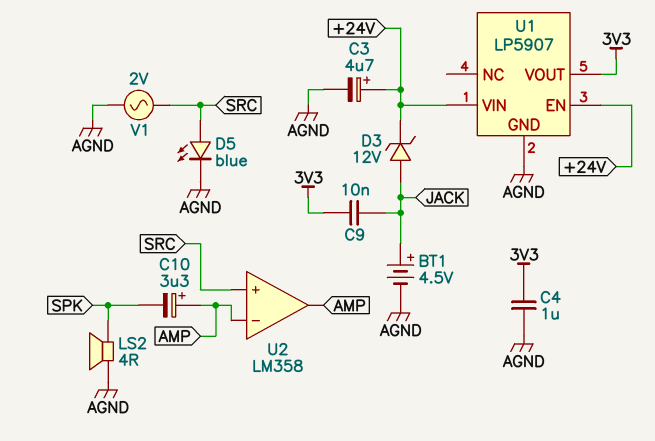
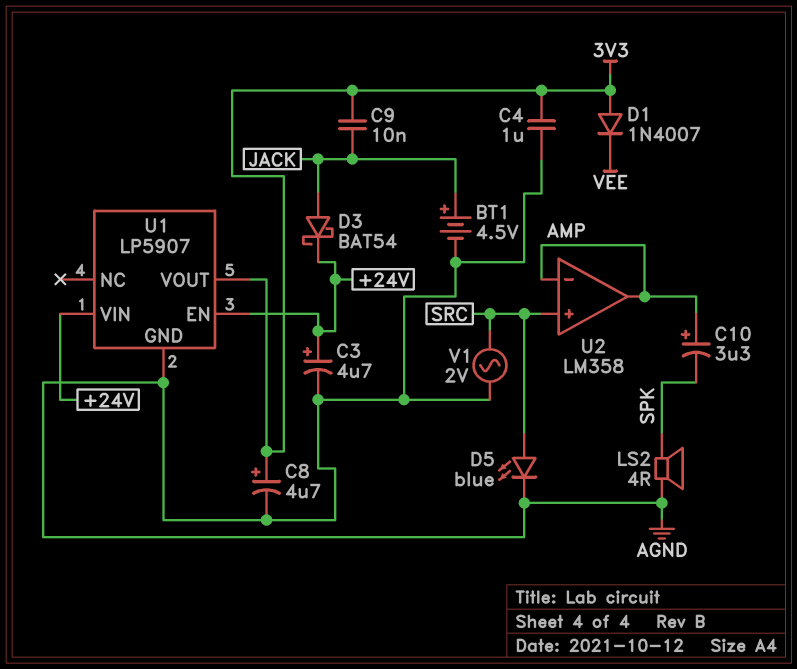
C8: none -> 4.7uF (plus 3V3, minus AGND)
D1: none -> diode 1N4007 (A 3V3, K VEE)
D3: zener 12V (A JACK, K +24V) -> schottky BAT54 (A JACK, K +24V)

